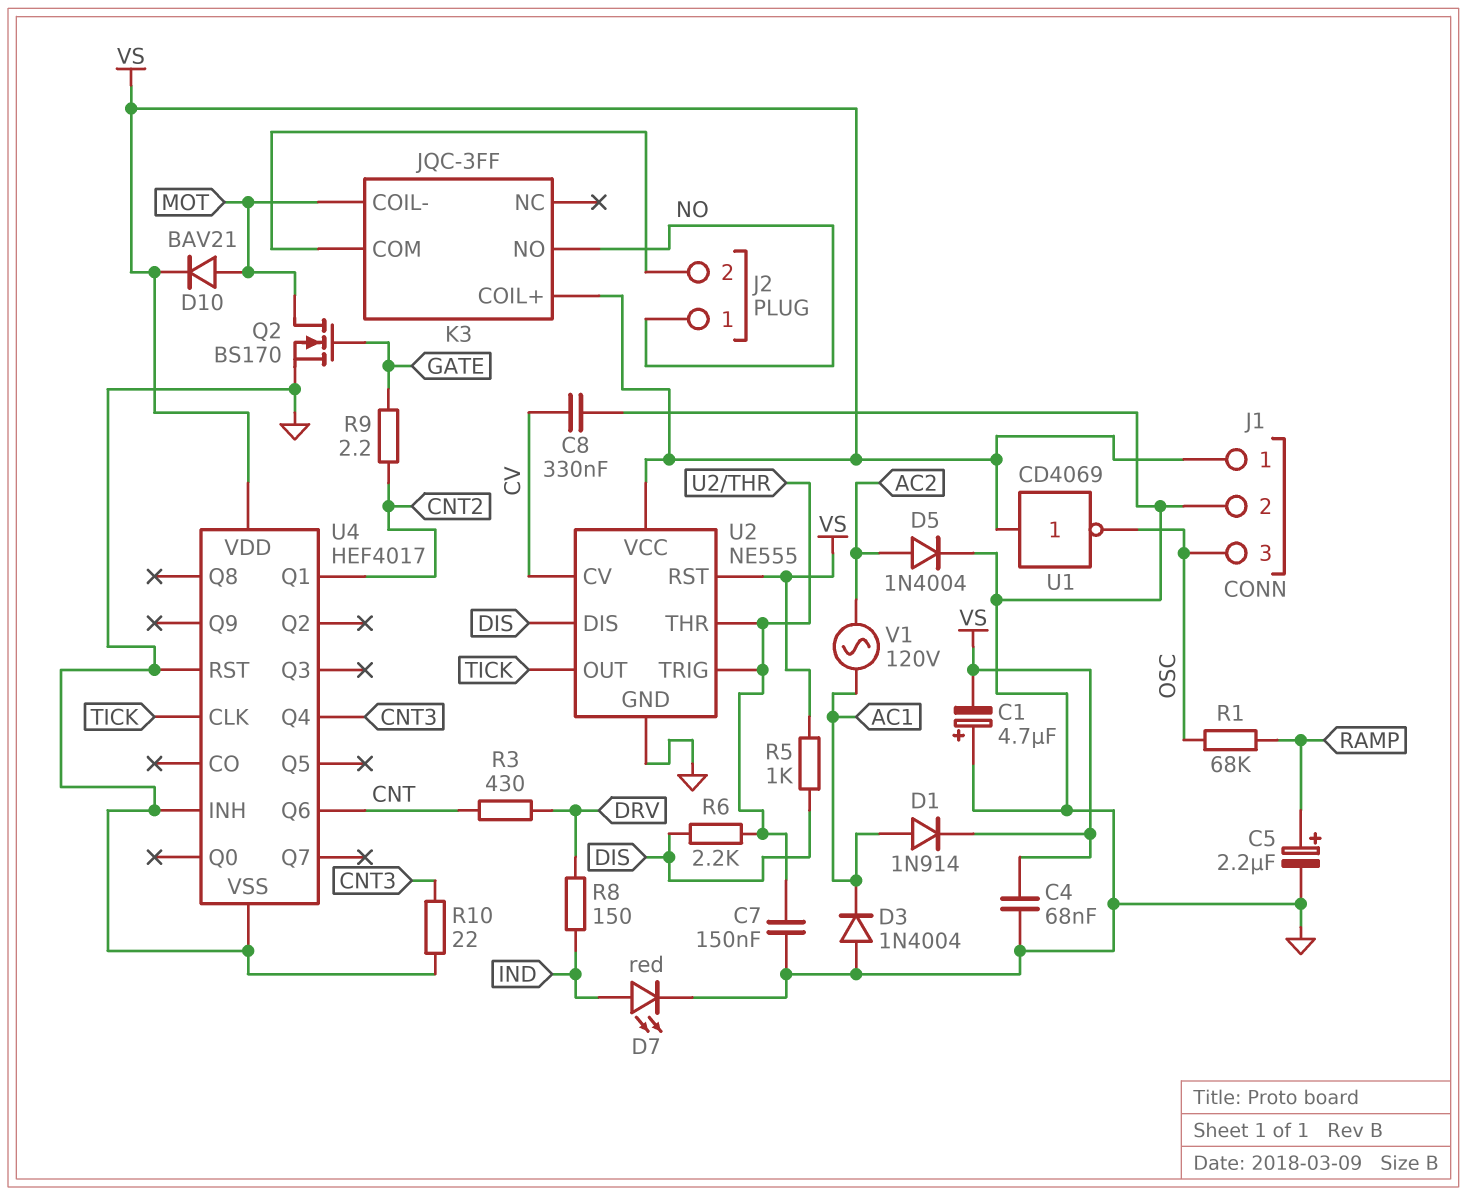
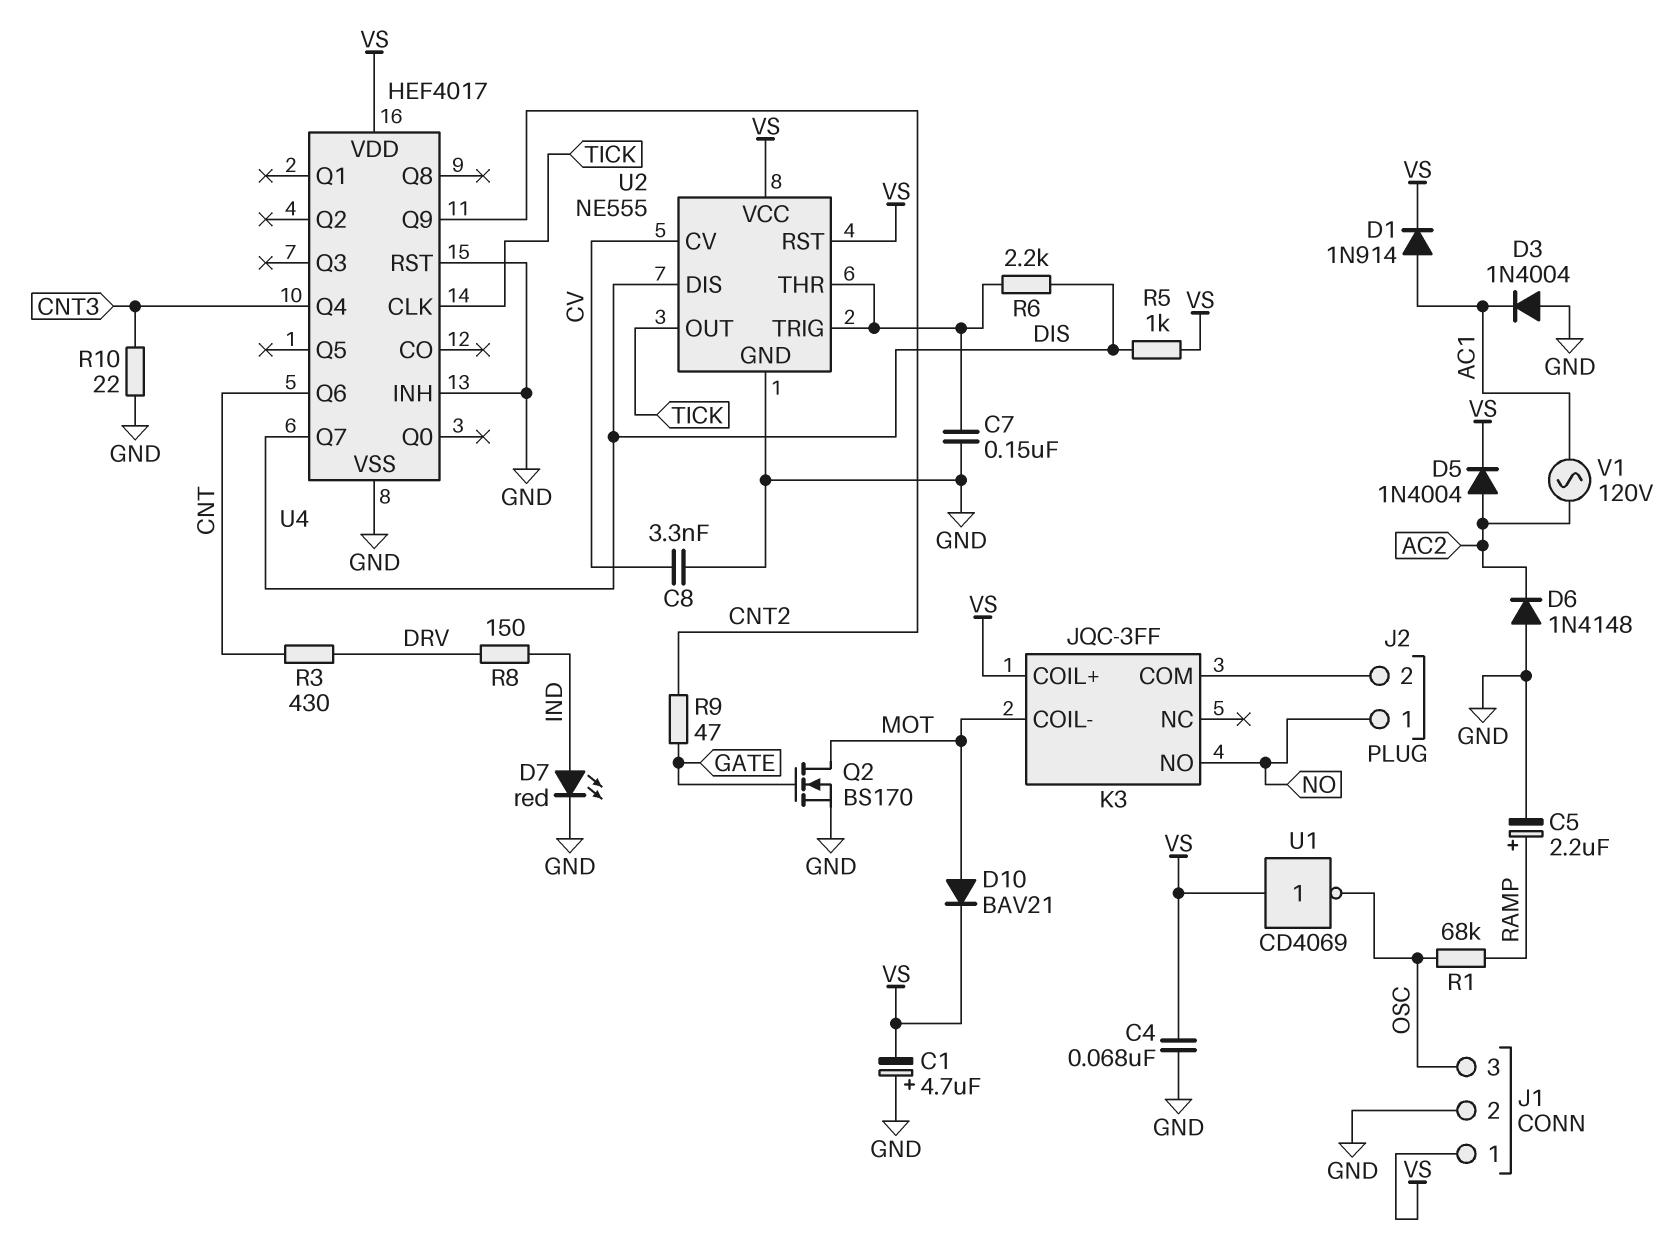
C8: 330nF (CV, GND) -> 3.3nF (CV, GND)
D5: diode 1N4004 (A AC2, K GND) -> diode 1N4004 (A AC2, K VS)
D6: none -> diode 1N4148 (A GND, K AC2)
R9: 2.2 (CNT2, GATE) -> 47 (CNT2, GATE)
U4 pin Q1: CNT2 -> none
U4 pin Q7: none -> DIS
U4 pin Q9: none -> CNT2

